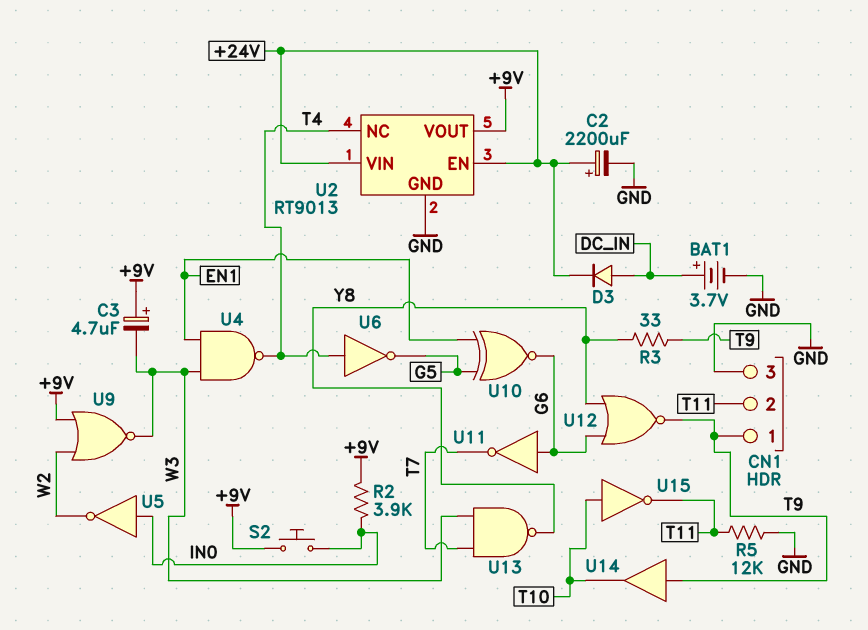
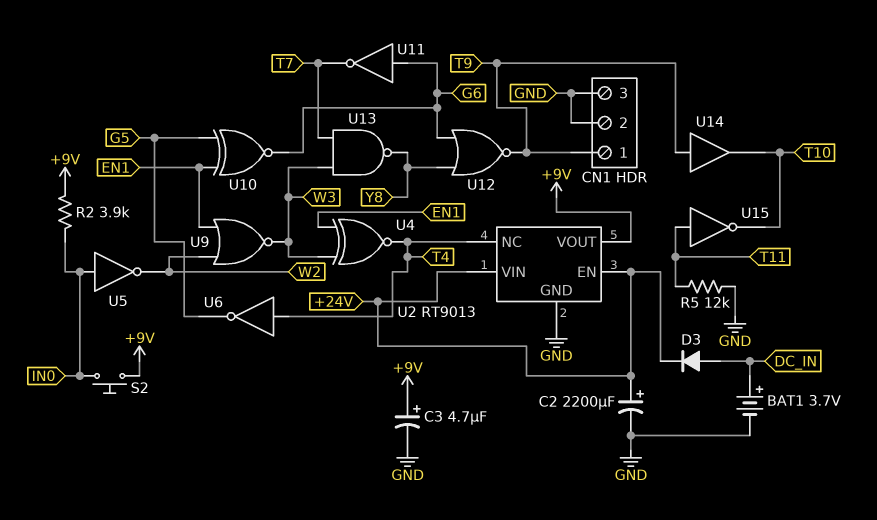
C3: 4.7uF (plus +9V, minus W3) -> 4.7uF (plus +9V, minus GND)
CN1 pin 2: T11 -> GND
R3: 33 (T9, Y8) -> none
U4: NAND (in EN1, in W3, out T4) -> XNOR (in EN1, in W3, out T4)
U9: NOR (in +9V, in W2, out W3) -> NOR (in EN1, in W2, out W3)
U15: NOT (in T10, out T11) -> NOT (in T11, out T10)

